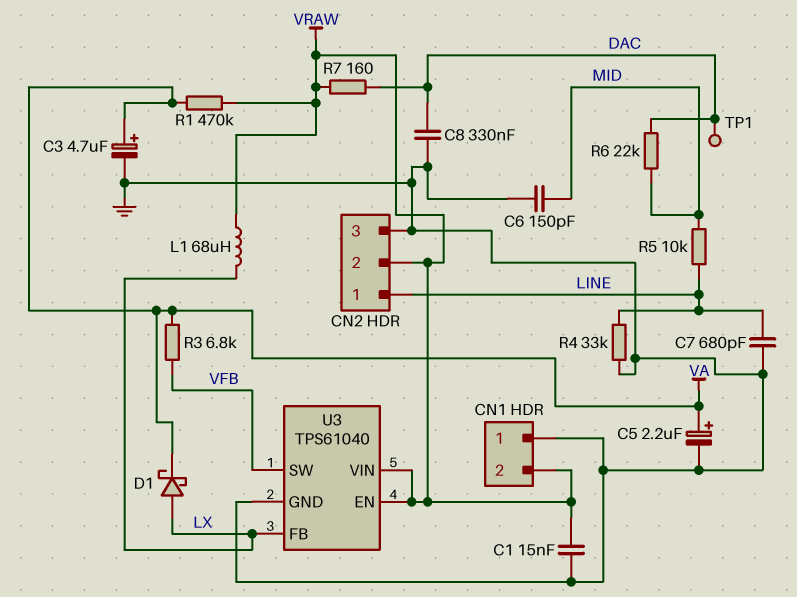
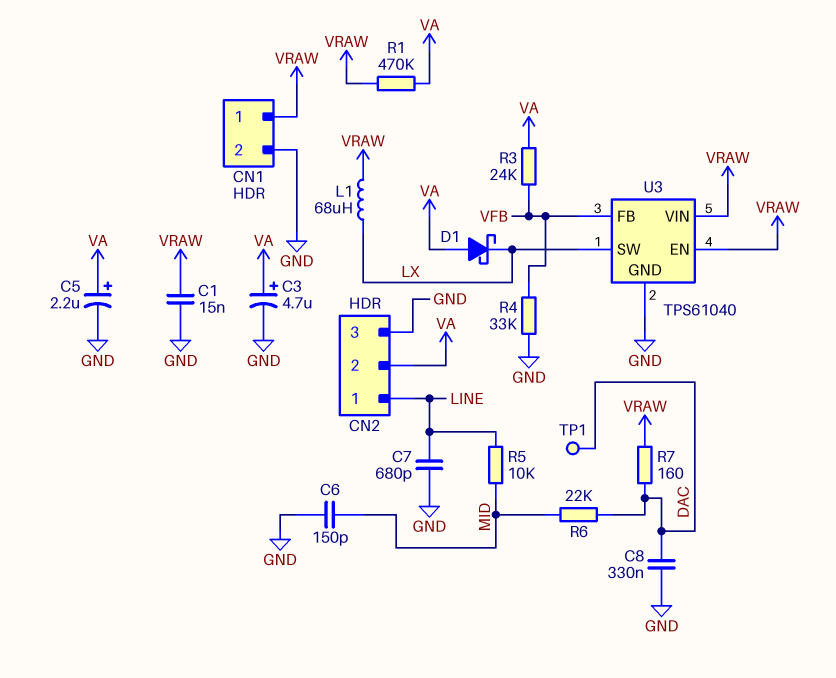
CN1 pin 1: GND -> VRAW
CN1 pin 2: VRAW -> GND
CN2 pin 2: VRAW -> VA
D1: schottky (A LX, K VA) -> schottky (A VA, K LX)
R3: 6.8k (VA, VFB) -> 24k (VA, VFB)
R4: 33k (GND, LINE) -> 33k (GND, VFB)
U3 pin FB: LX -> VFB
U3 pin SW: VFB -> LX

